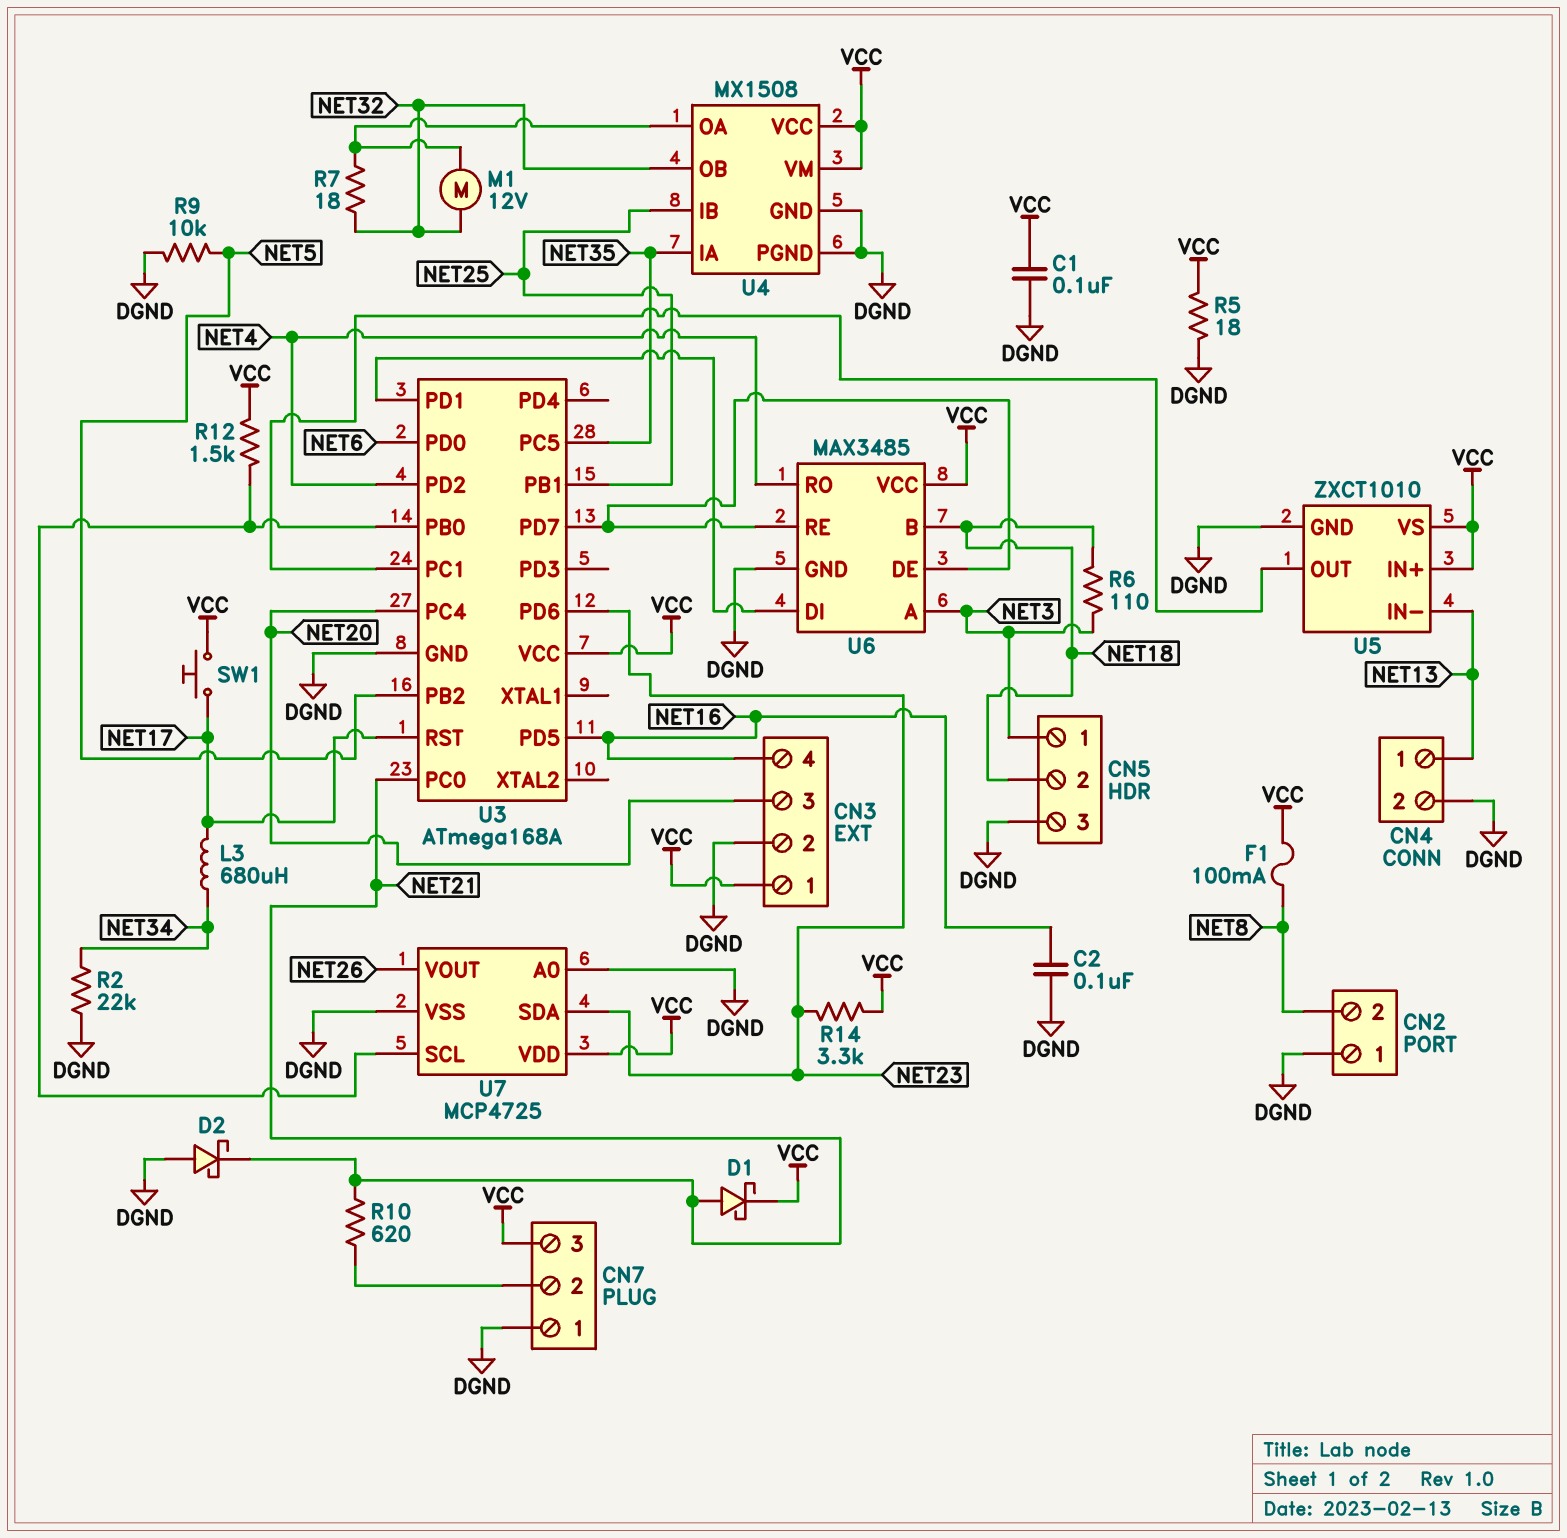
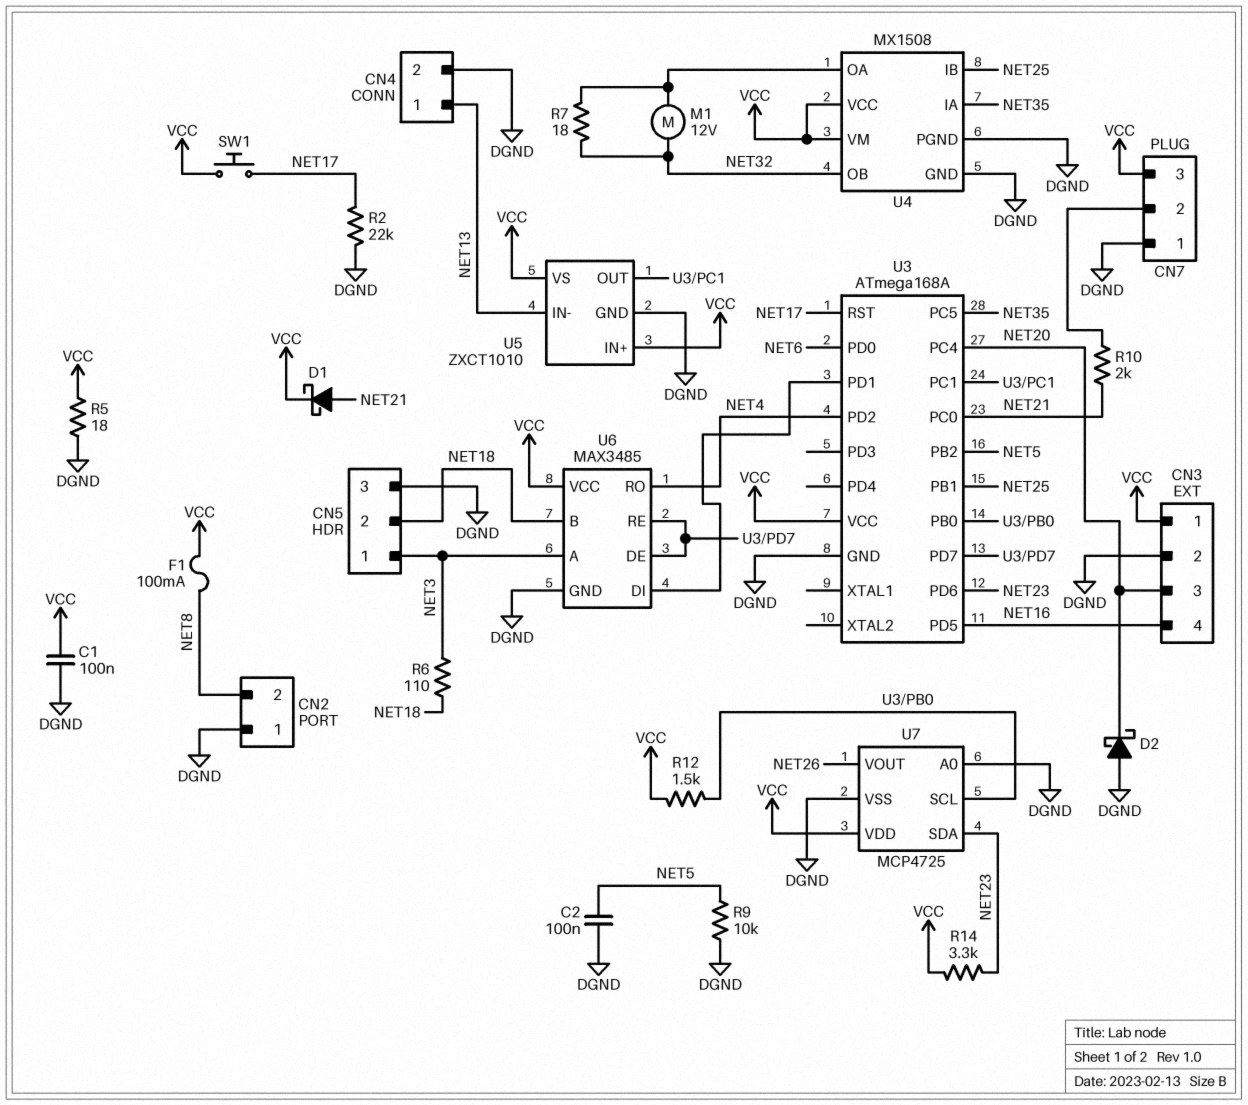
C2: 100nF (DGND, NET16) -> 100nF (DGND, NET5)
D2: schottky (A DGND, K NET21) -> schottky (A DGND, K NET20)
L3: 680uH (NET17, NET34) -> none
R2: 22k (DGND, NET34) -> 22k (DGND, NET17)
R10: 620 (CN7/2, NET21) -> 2k (CN7/2, NET21)

